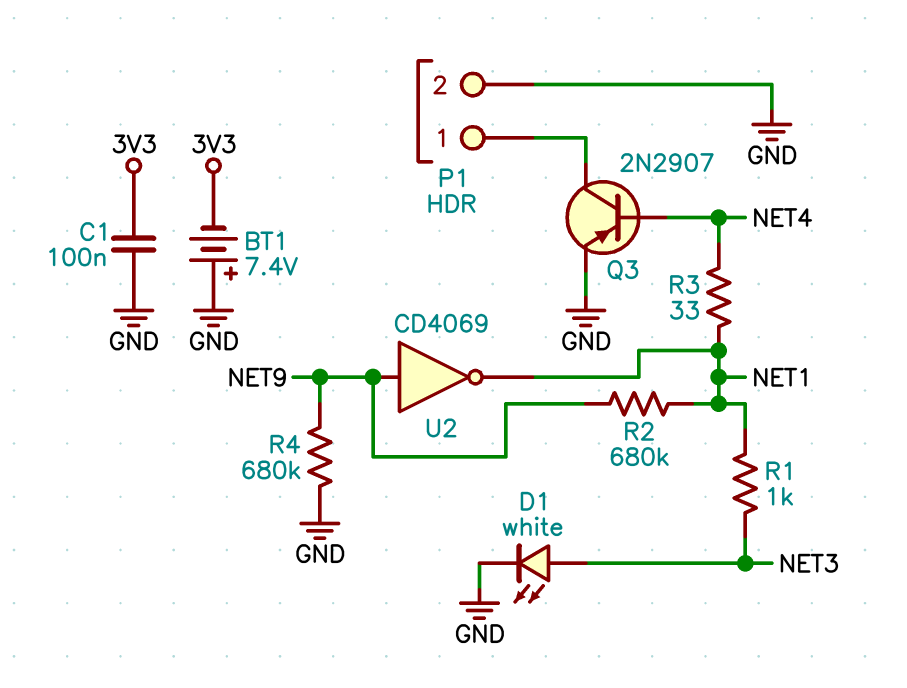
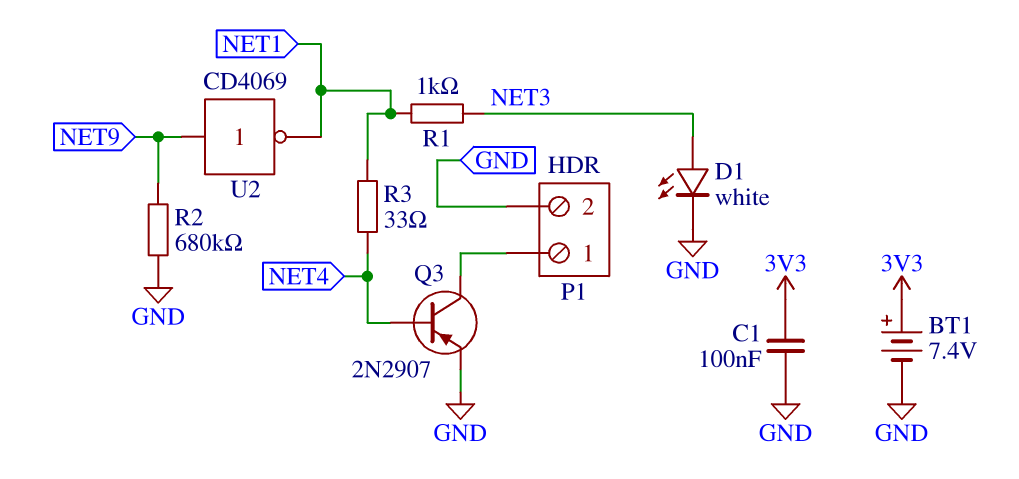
BT1: 7.4V (plus GND, minus 3V3) -> 7.4V (plus 3V3, minus GND)
R2: 680k (NET1, NET9) -> 680k (GND, NET9)
R4: 680k (GND, NET9) -> none

